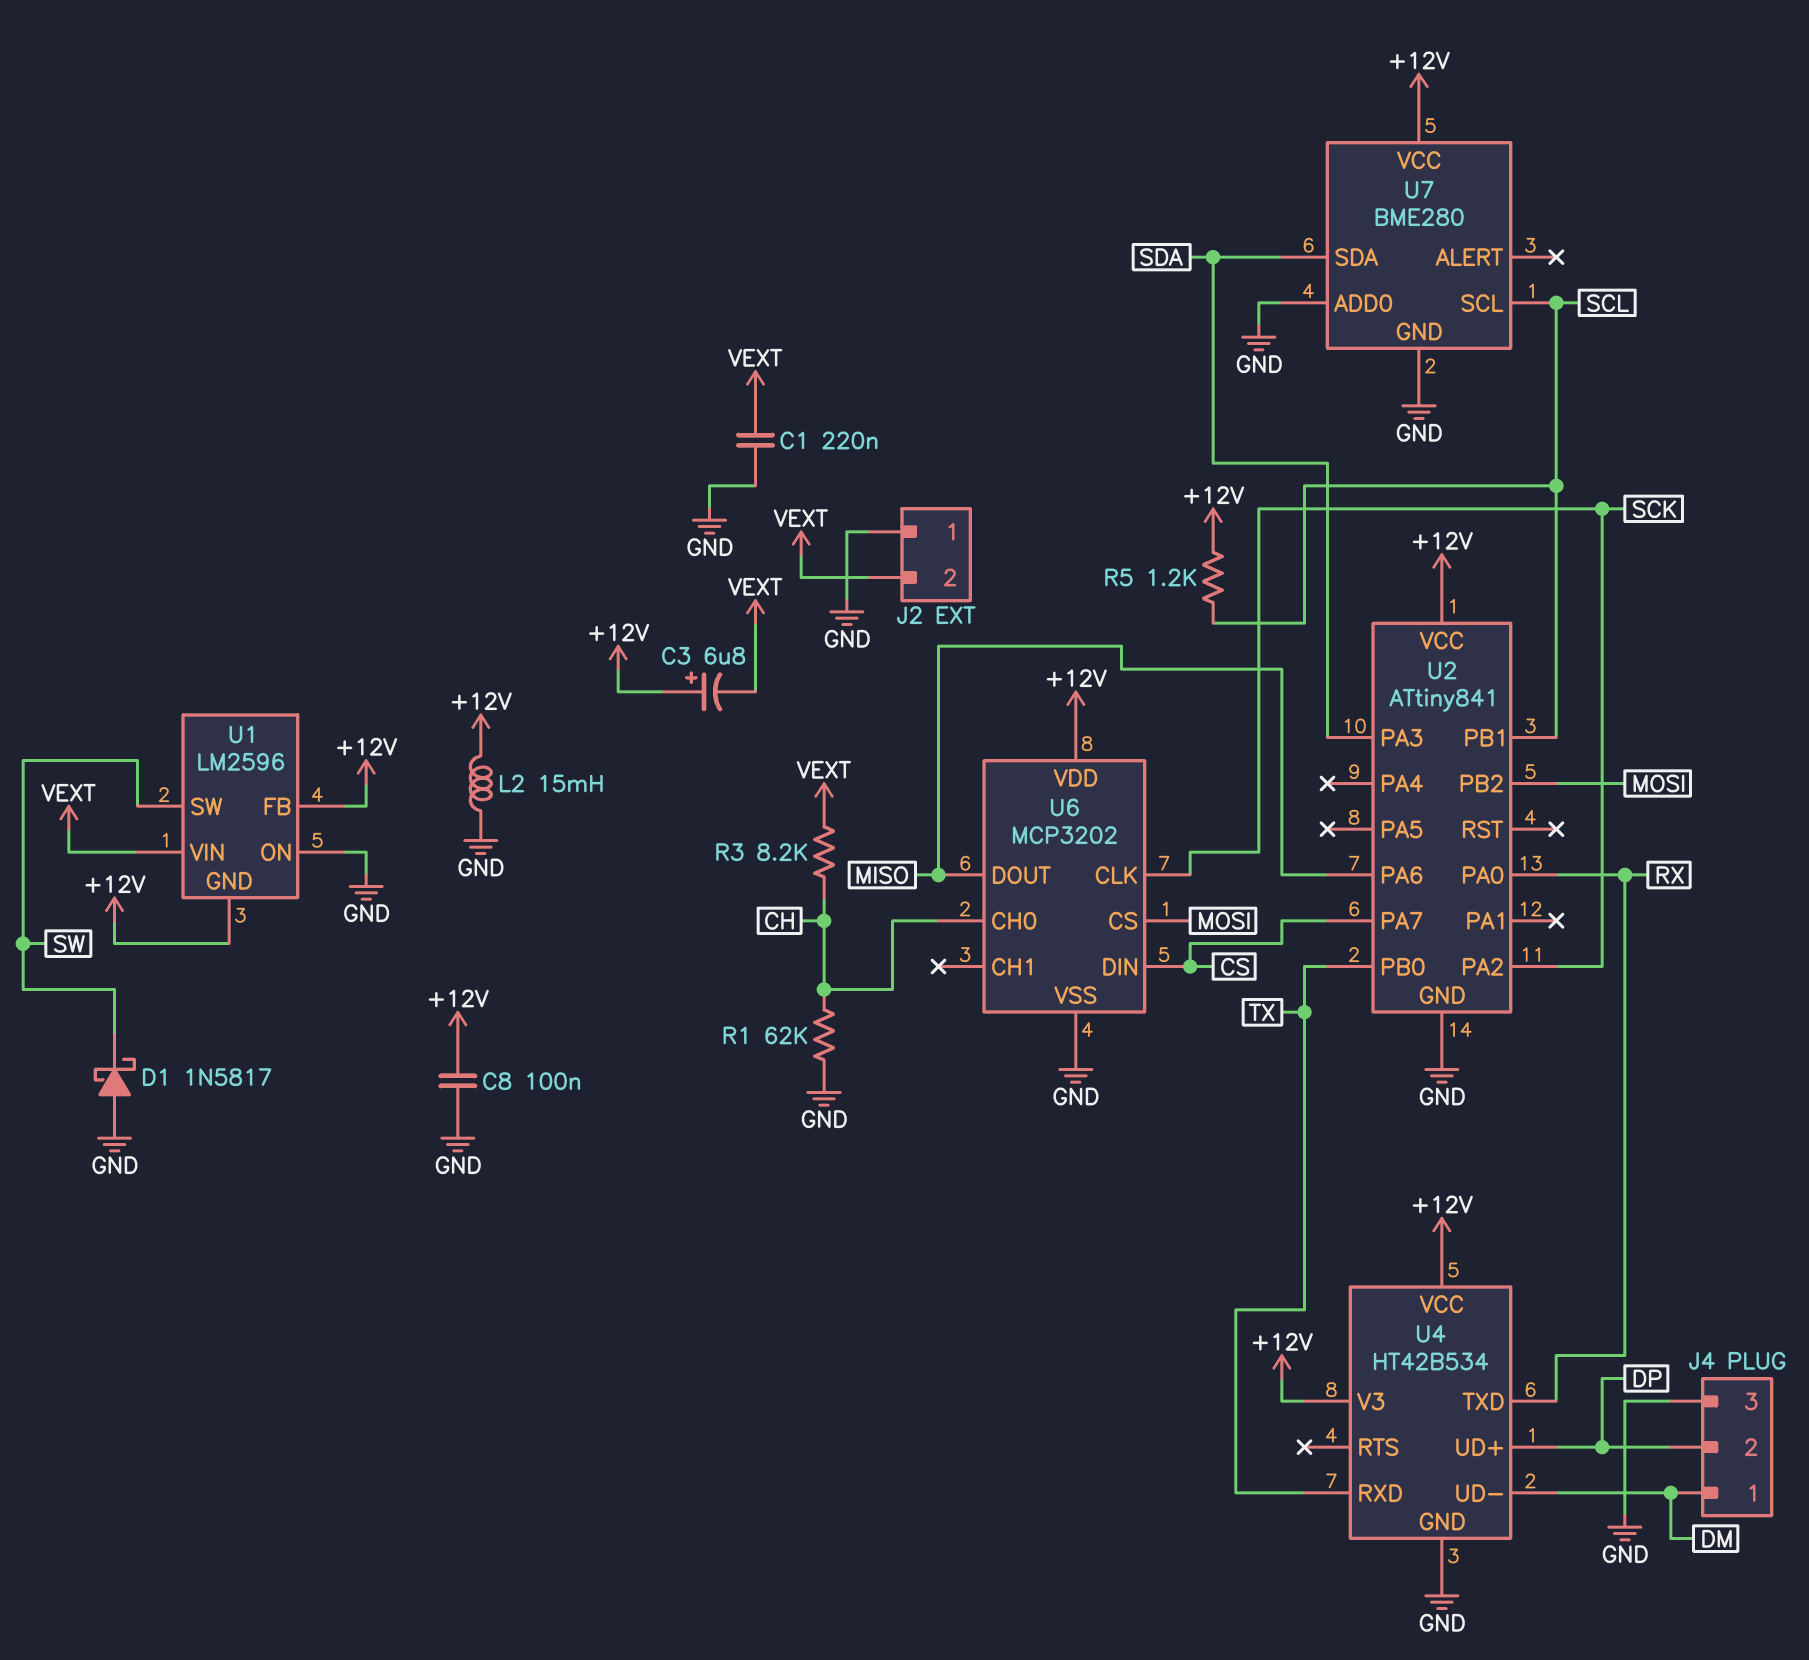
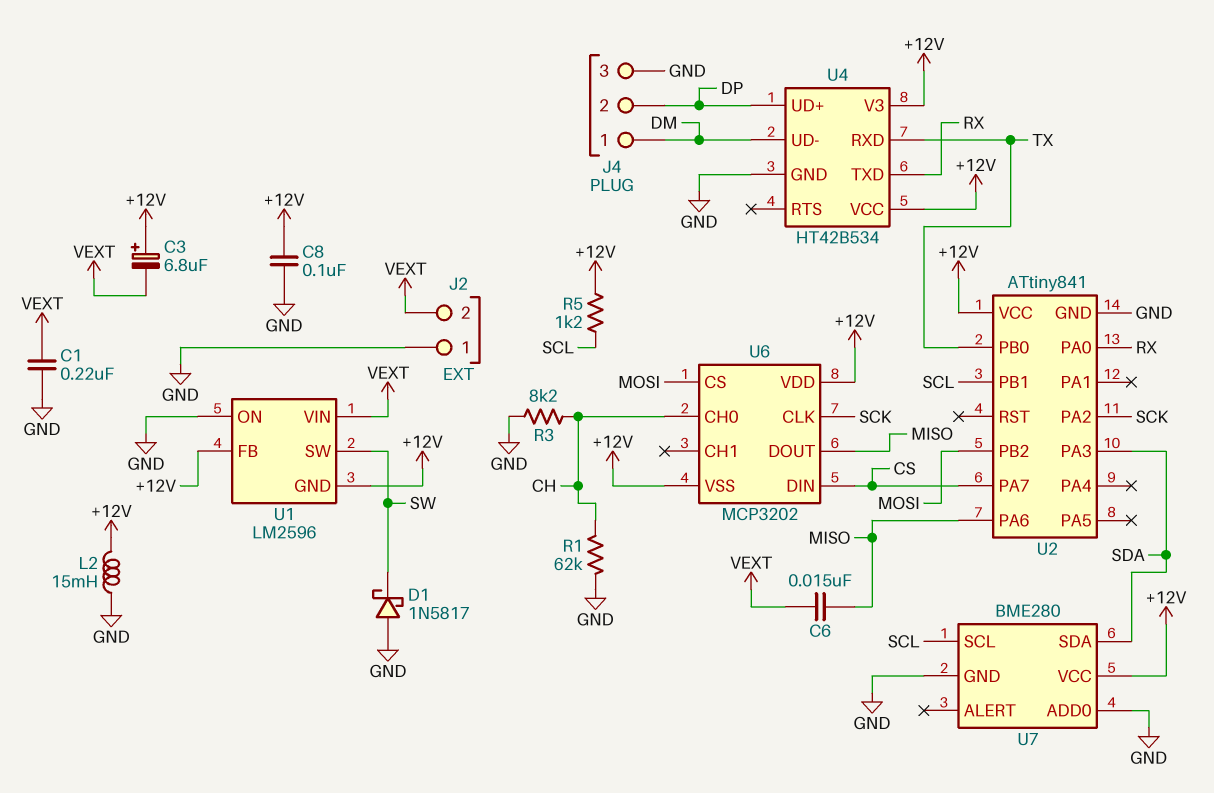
C6: none -> 15nF (MISO, VEXT)
R3: 8.2k (CH, VEXT) -> 8.2k (CH, GND)
U6 pin VSS: GND -> +12V

